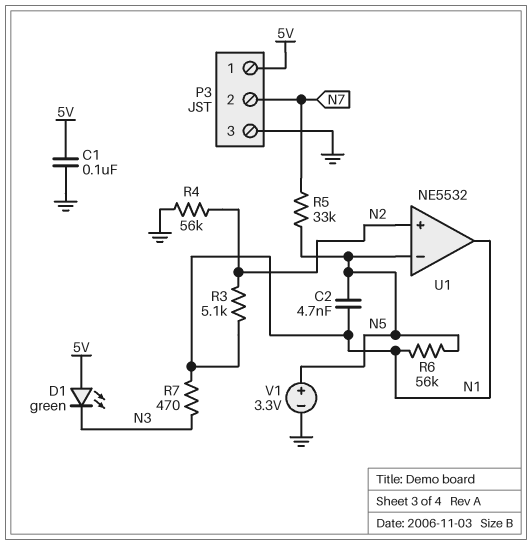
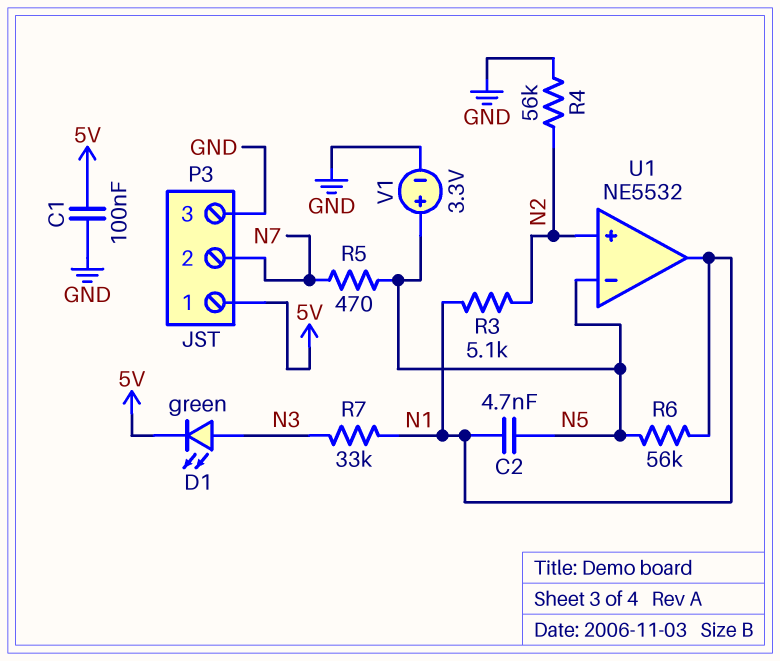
D1: LED green (A 5V, K N3) -> LED green (A N3, K 5V)
R5: 33k (N5, N7) -> 470 (N5, N7)
R7: 470 (N1, N3) -> 33k (N1, N3)

